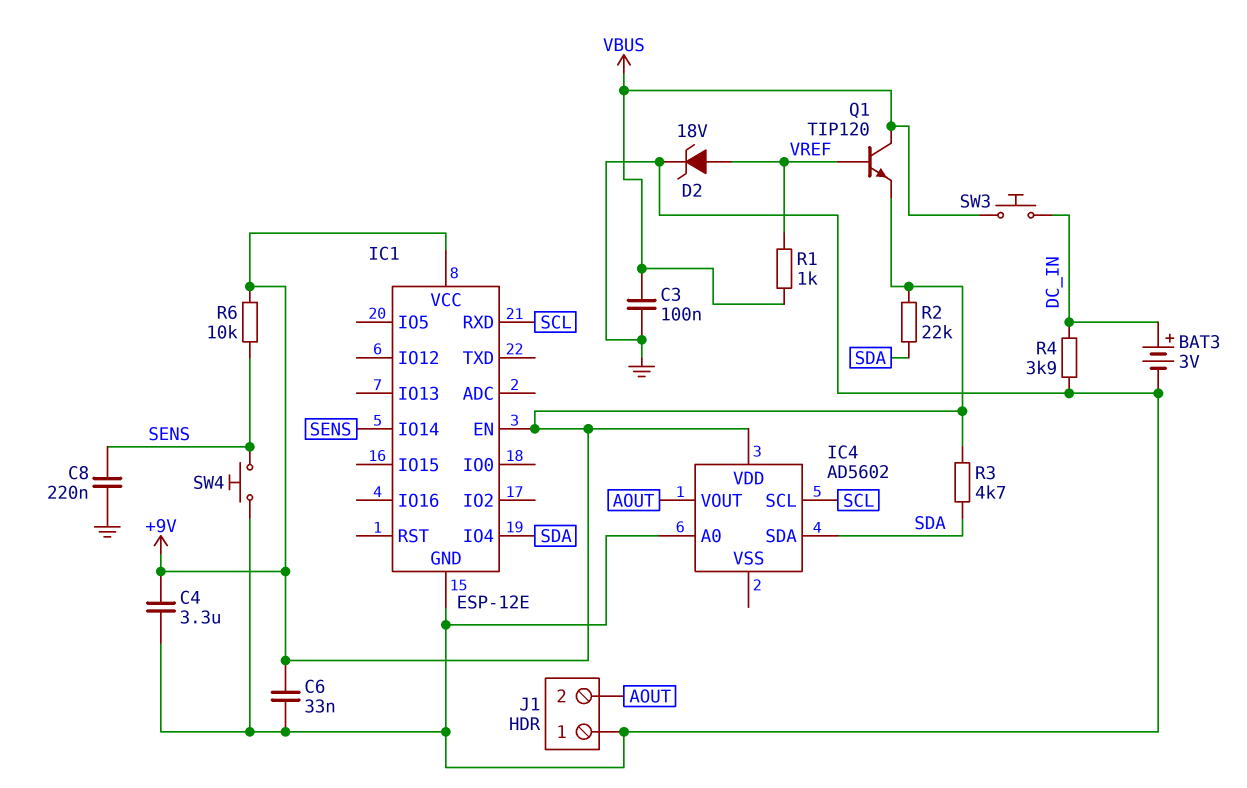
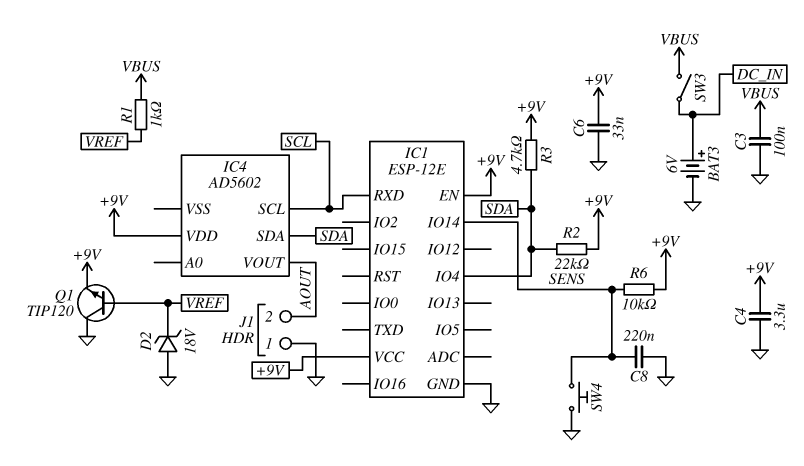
BAT3: 3V (plus DC_IN, minus GND) -> 6V (plus DC_IN, minus GND)
D2: zener 18V (A VREF, K GND) -> zener 18V (A GND, K VREF)
IC4 pin A0: GND -> none
Q1: NPN TIP120 (B VREF, C VBUS, E +9V) -> NPN TIP120 (B VREF, C GND, E +9V)
R4: 3.9k (DC_IN, GND) -> none
SW3: button (DC_IN, VBUS) -> switch (DC_IN, VBUS)

